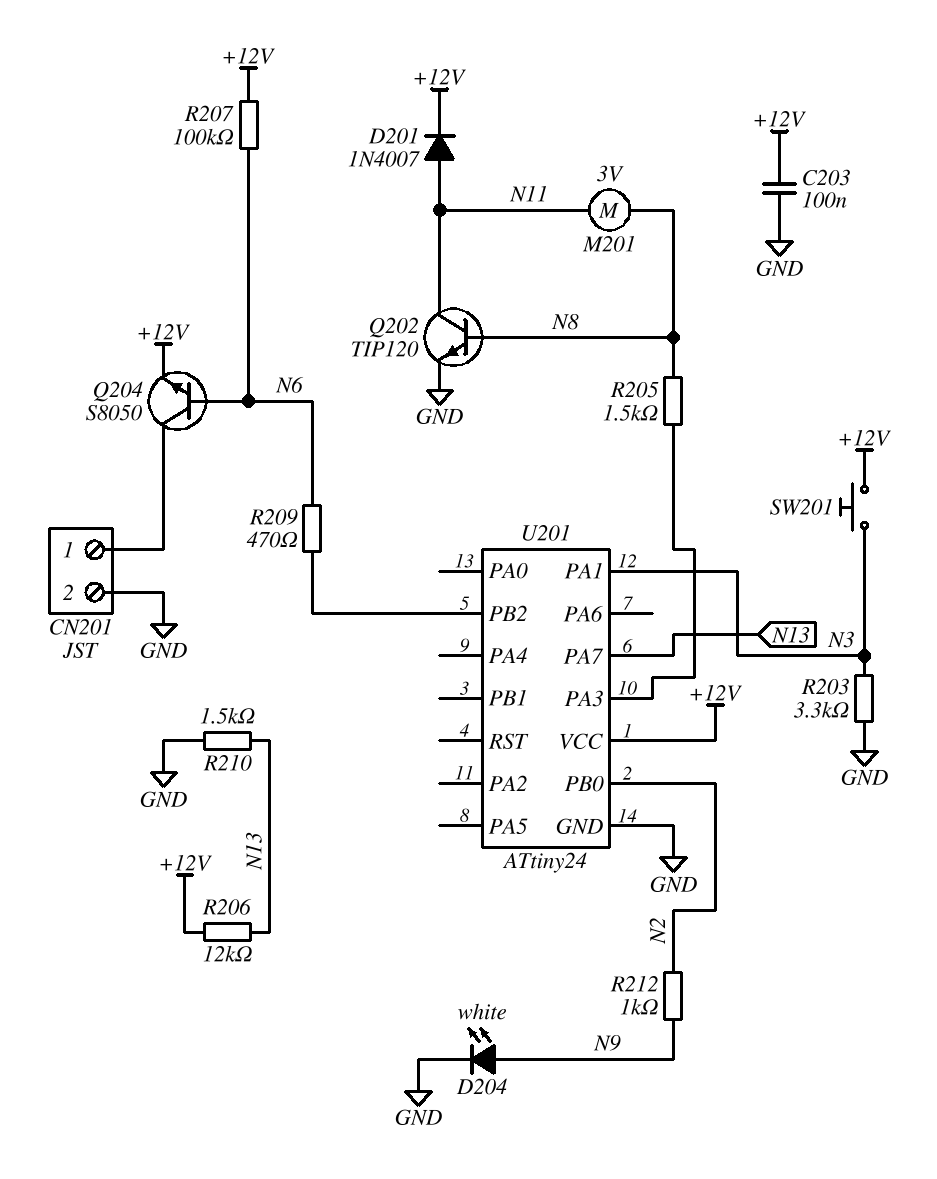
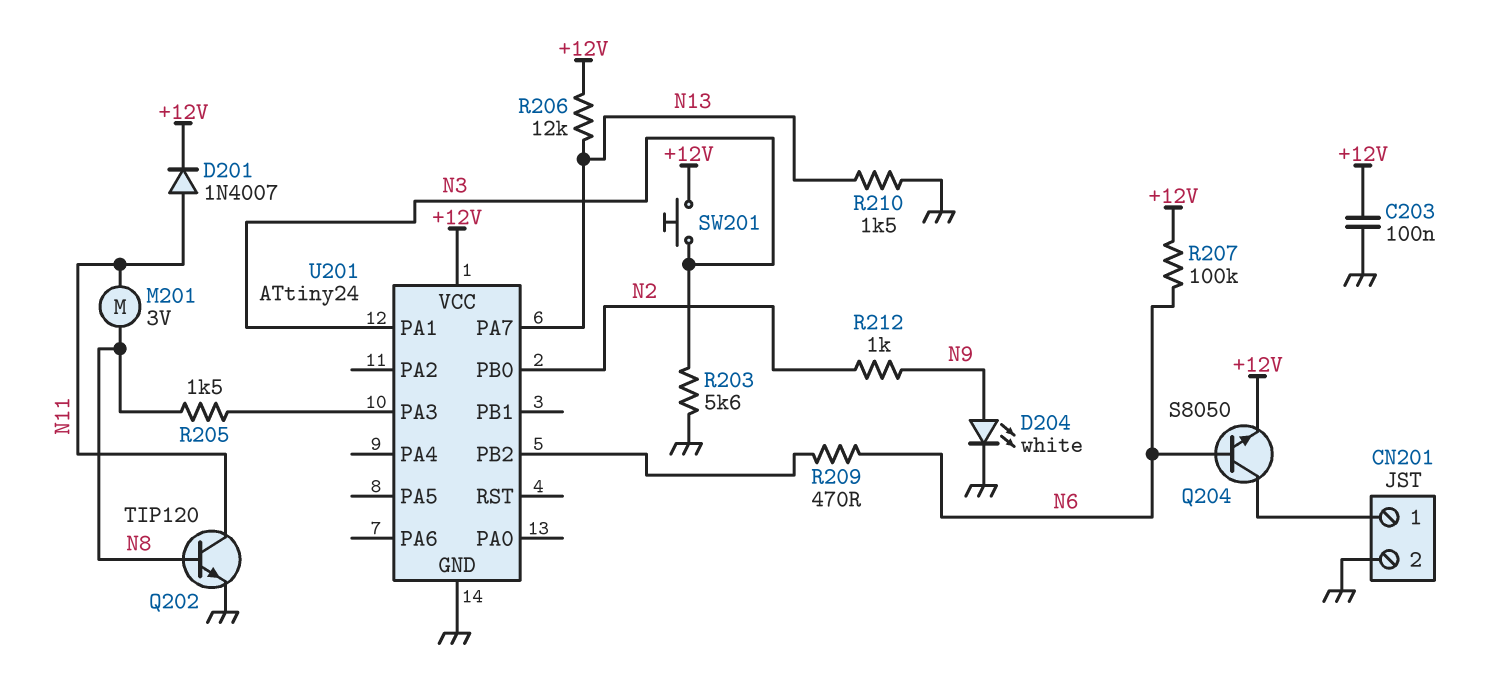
R203: 3.3k (GND, N3) -> 5.6k (GND, N3)

